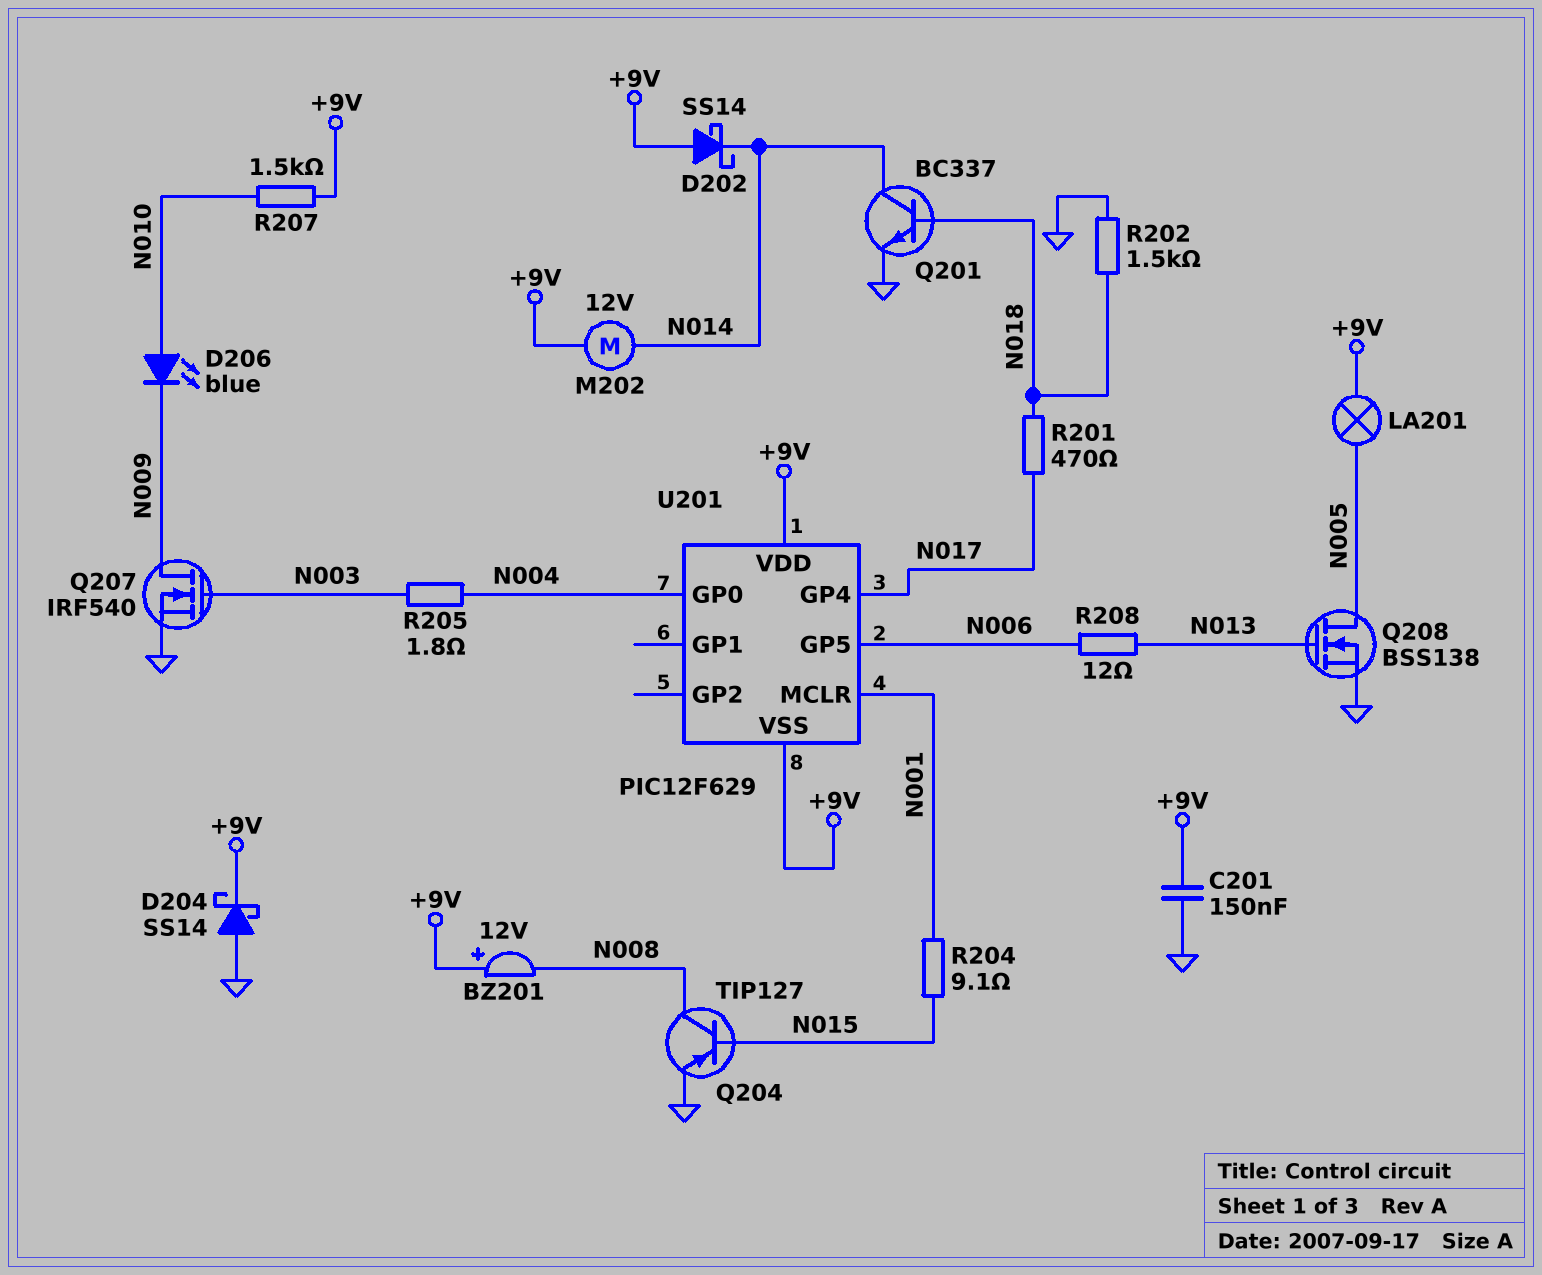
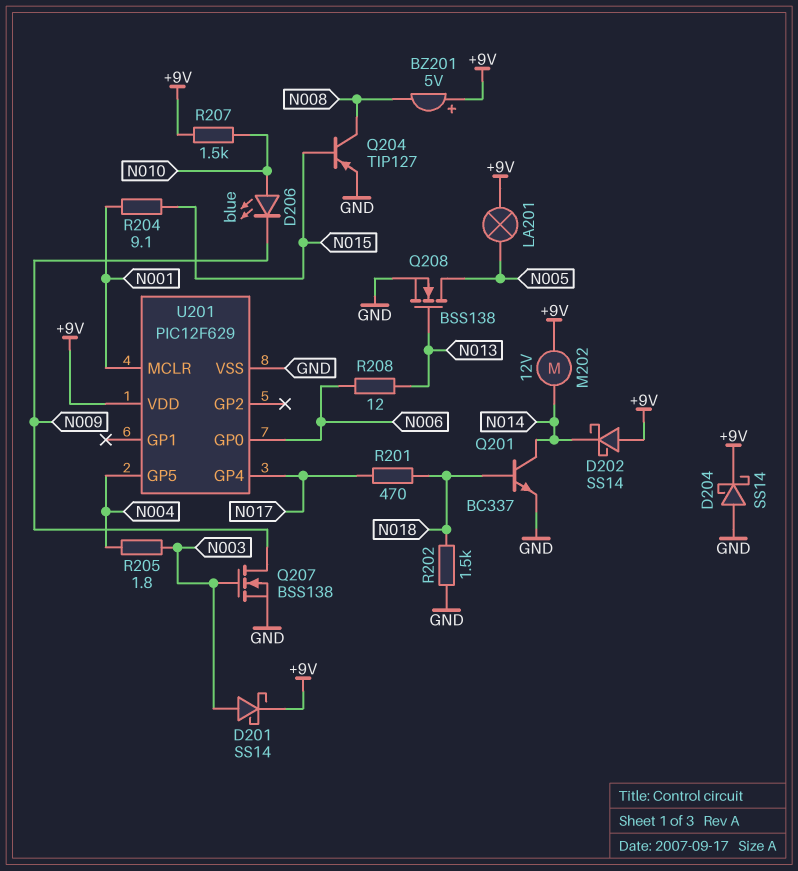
BZ201: buzzer 12V (plus +9V, minus N008) -> buzzer 5V (plus +9V, minus N008)
C201: 150nF (+9V, GND) -> none
D201: none -> schottky SS14 (A N003, K +9V)
Q207: NMOS IRF540 (G N003, D N009, S GND) -> NMOS BSS138 (G N003, D N009, S GND)
U201 pin GP0: N004 -> N006
U201 pin GP5: N006 -> N004
U201 pin VSS: +9V -> GND

